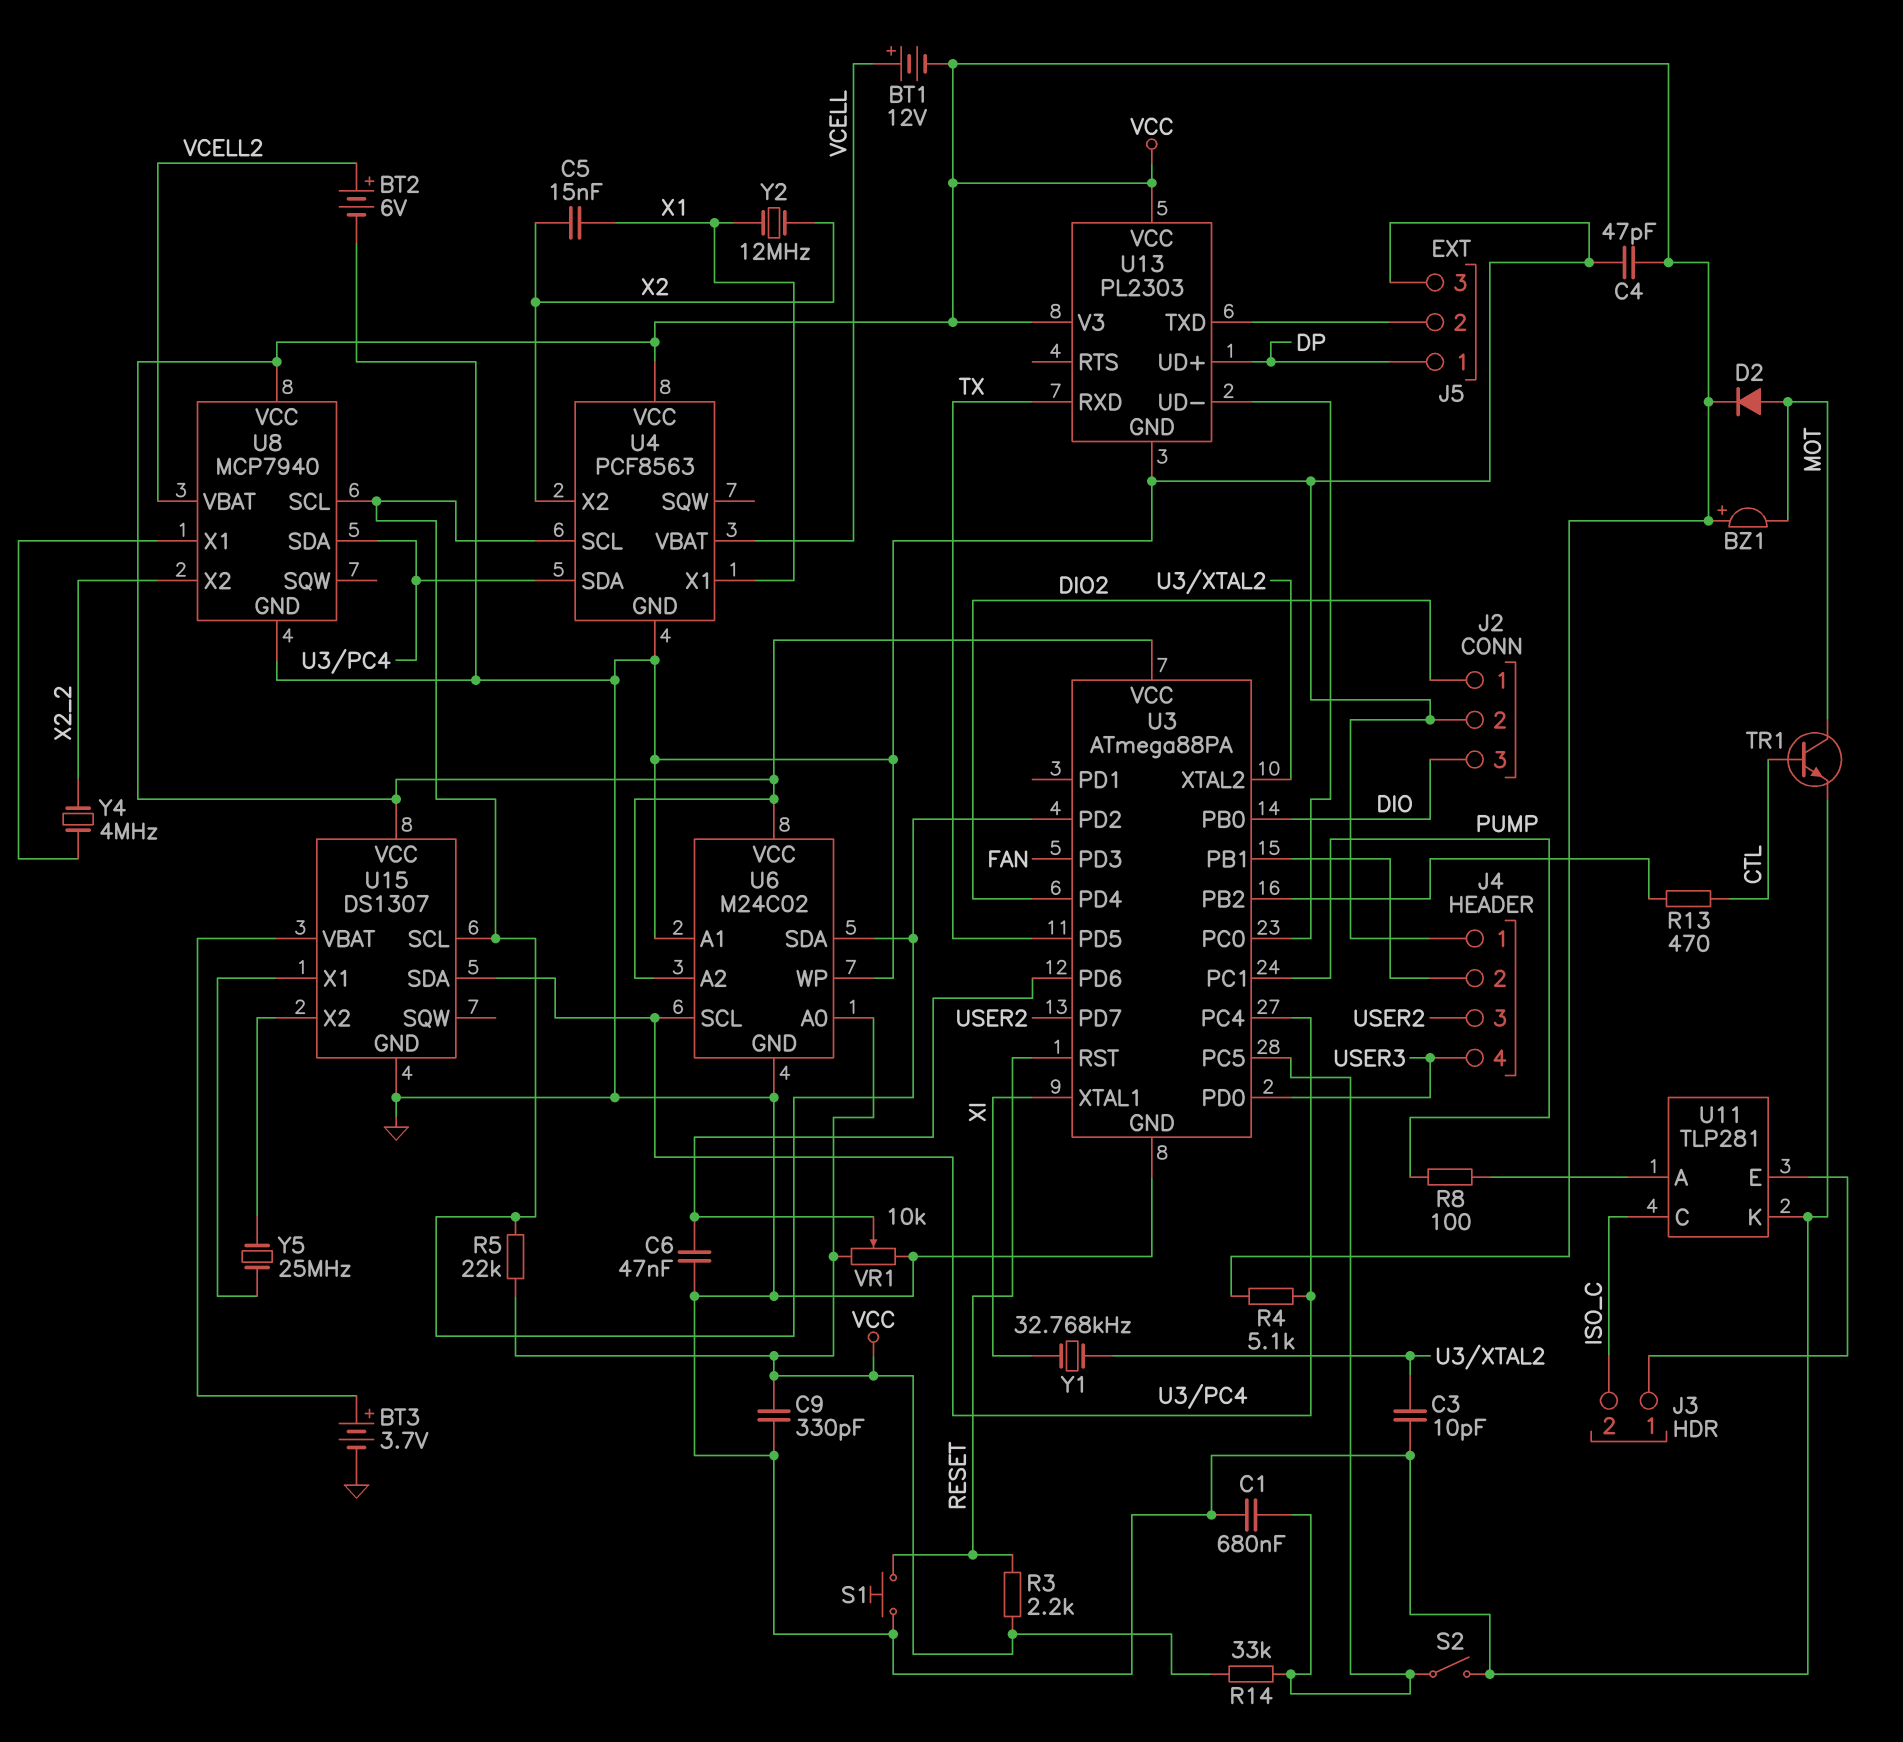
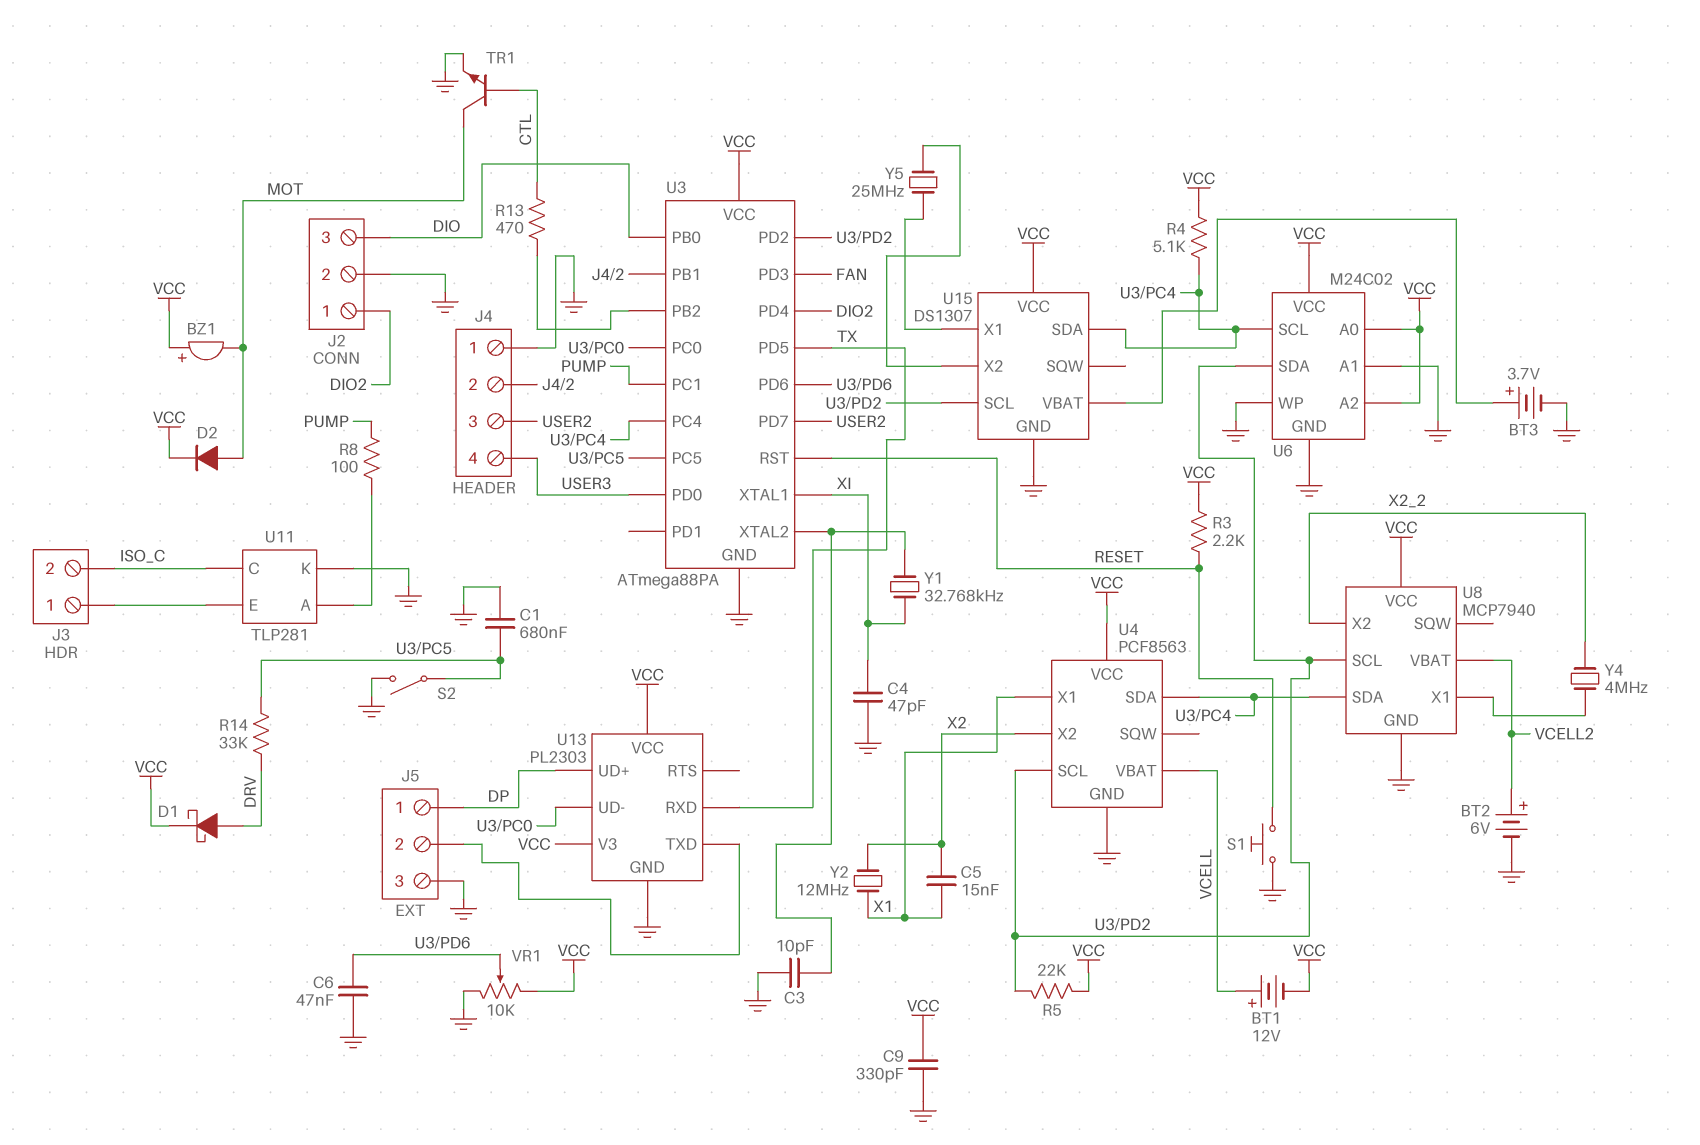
C4: 47pF (GND, VCC) -> 47pF (GND, XI)
D1: none -> schottky (A DRV, K VCC)
R14: 33k (U3/PC5, VCC) -> 33k (DRV, U3/PC5)

